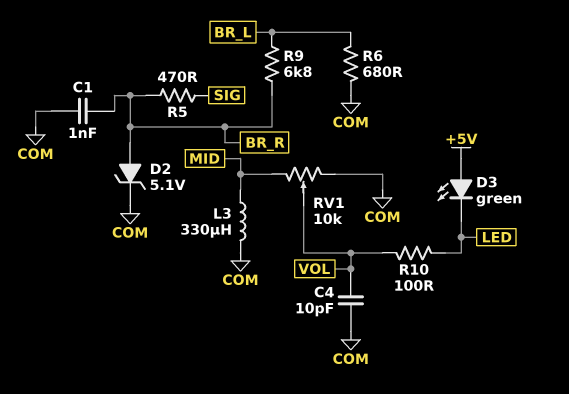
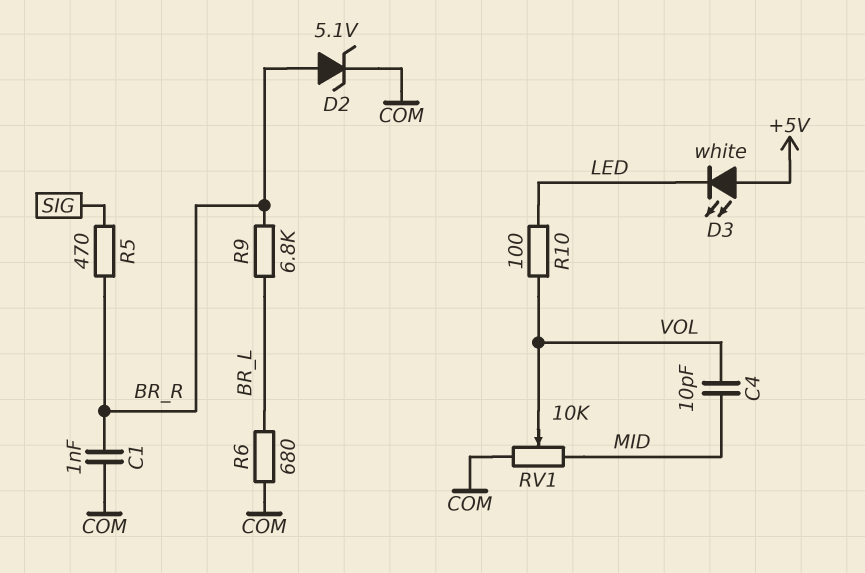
C4: 10pF (COM, VOL) -> 10pF (MID, VOL)
D3: LED green (A +5V, K LED) -> LED white (A +5V, K LED)
L3: 330uH (COM, MID) -> none

